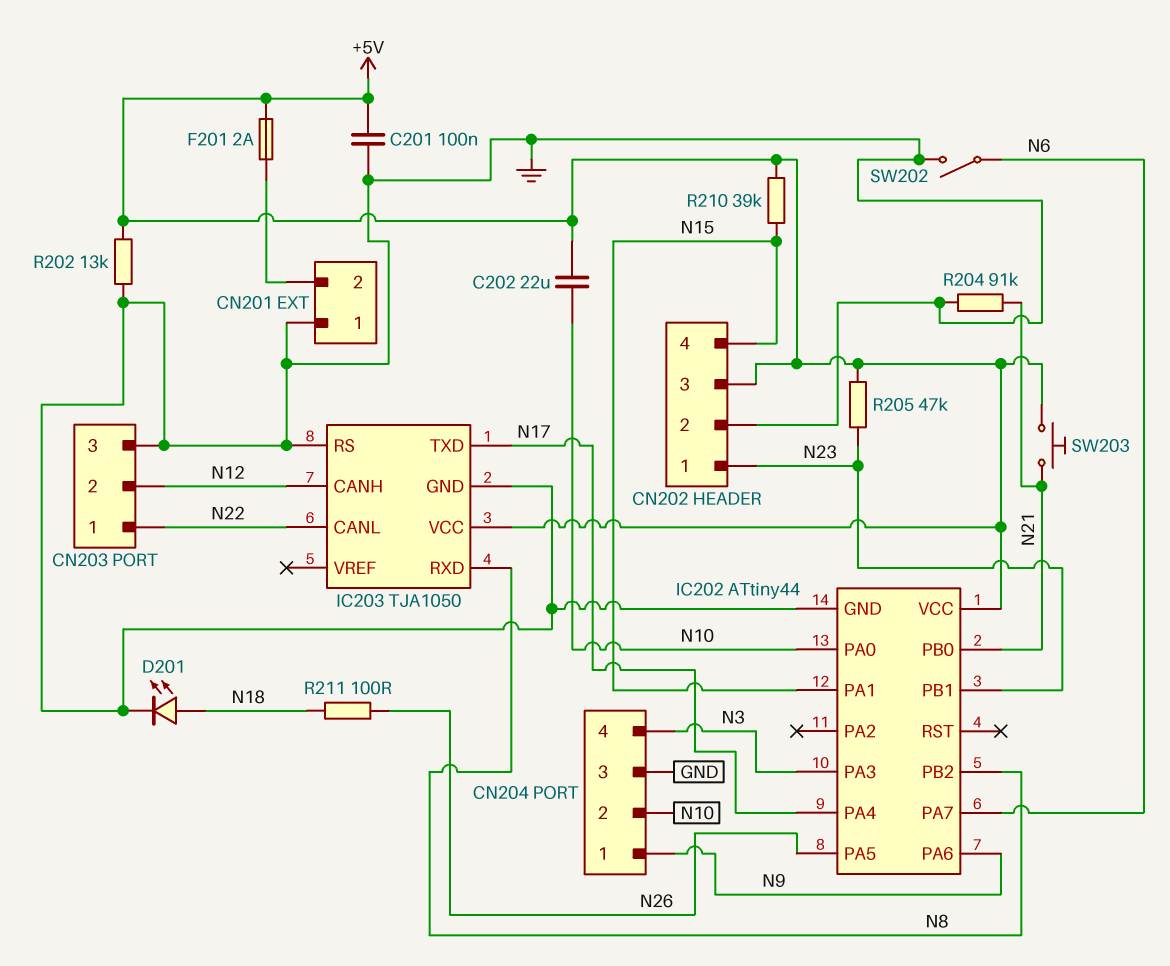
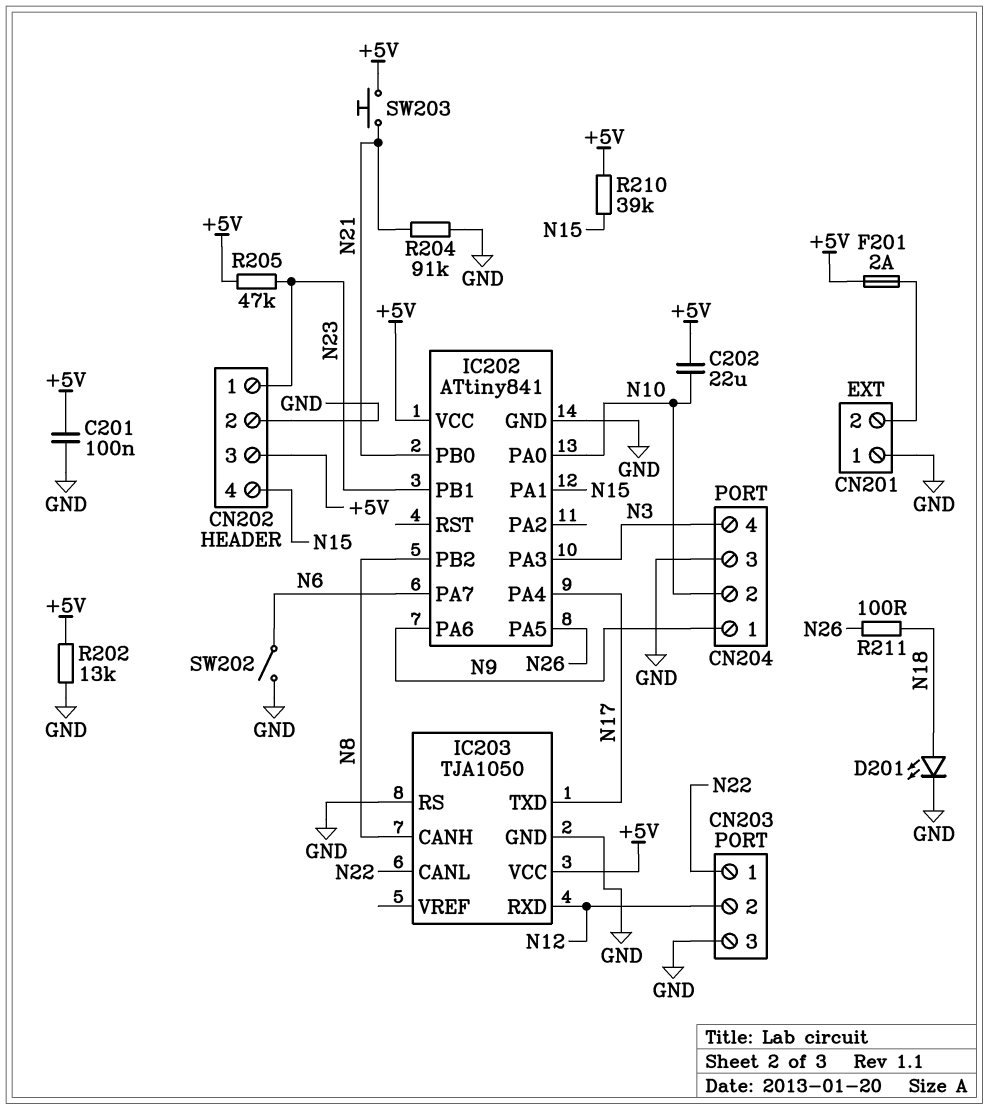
IC202: ATtiny44 -> ATtiny841
IC203 pin CANH: N12 -> N8
IC203 pin RXD: N8 -> N12

